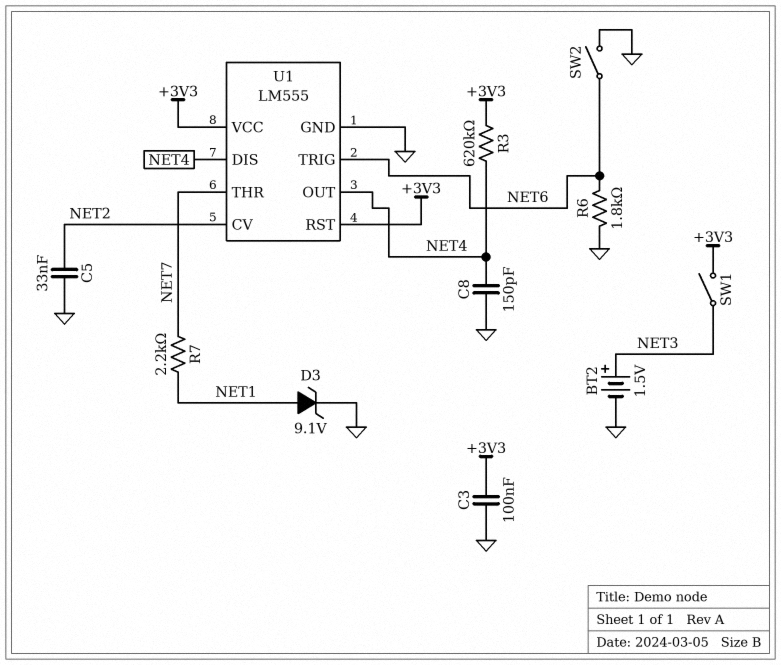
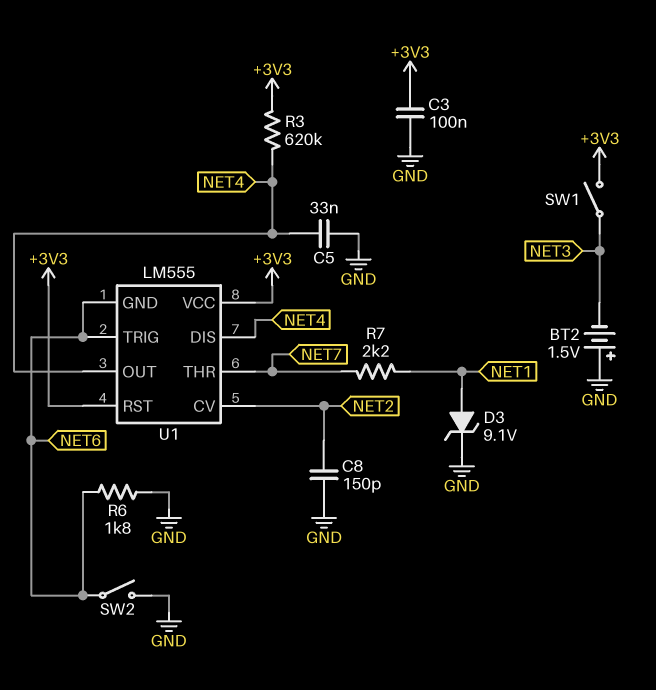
BT2: 1.5V (plus NET3, minus GND) -> 1.5V (plus GND, minus NET3)
C5: 33nF (GND, NET2) -> 33nF (GND, NET4)
C8: 150pF (GND, NET4) -> 150pF (GND, NET2)
U1 pin GND: GND -> NET6

